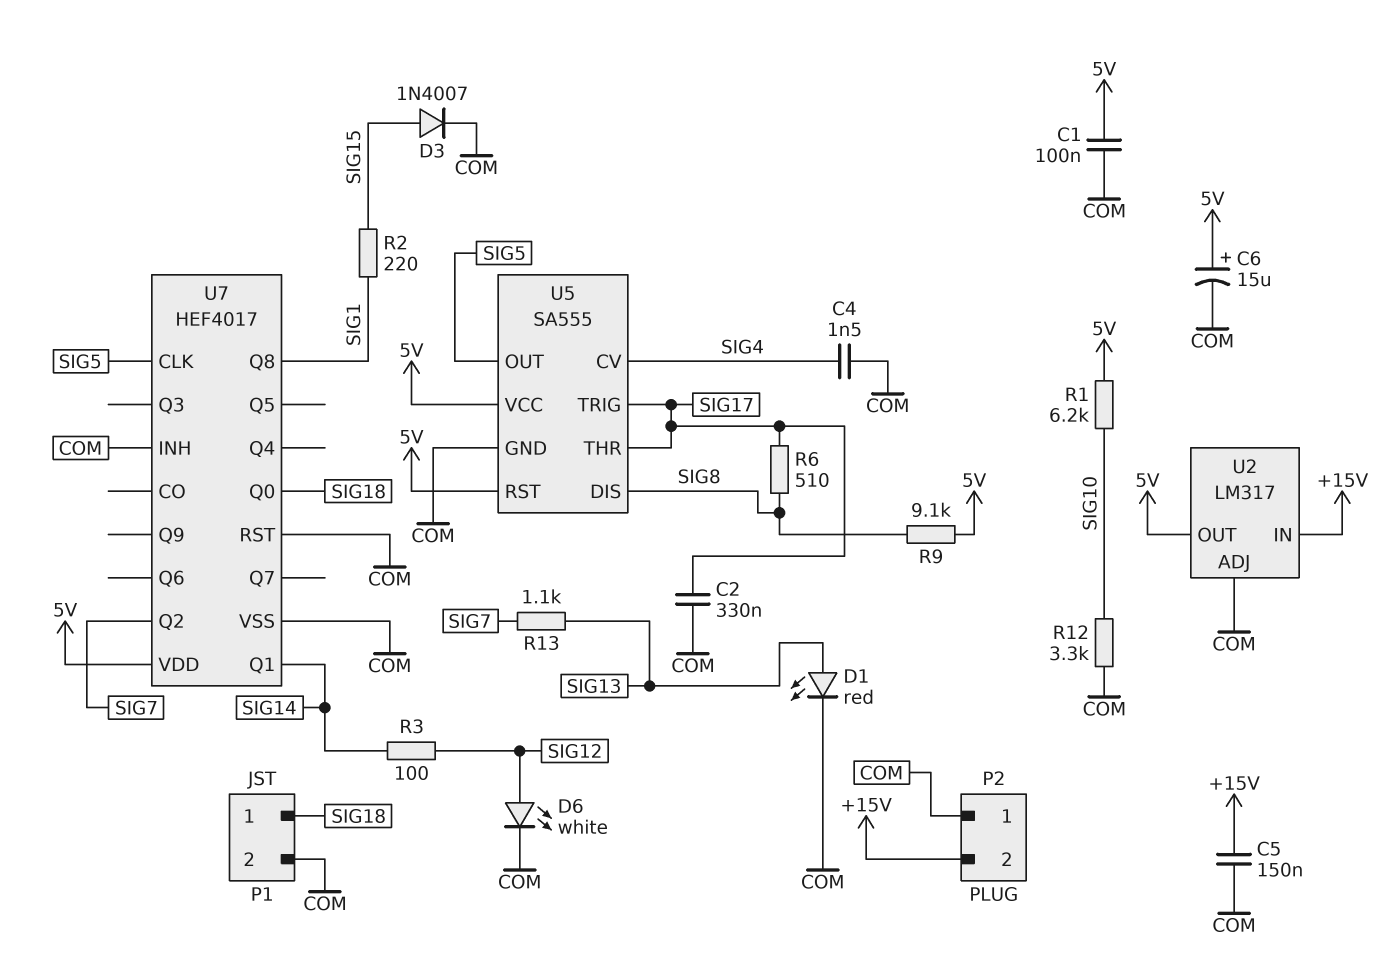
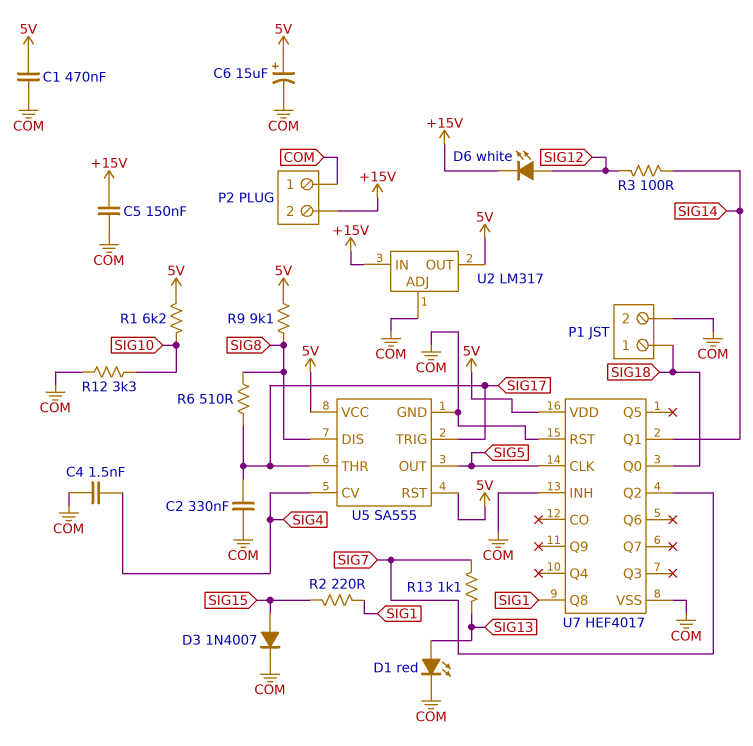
C1: 100nF (5V, COM) -> 470nF (5V, COM)
D6: LED white (A SIG12, K COM) -> LED white (A SIG12, K +15V)

